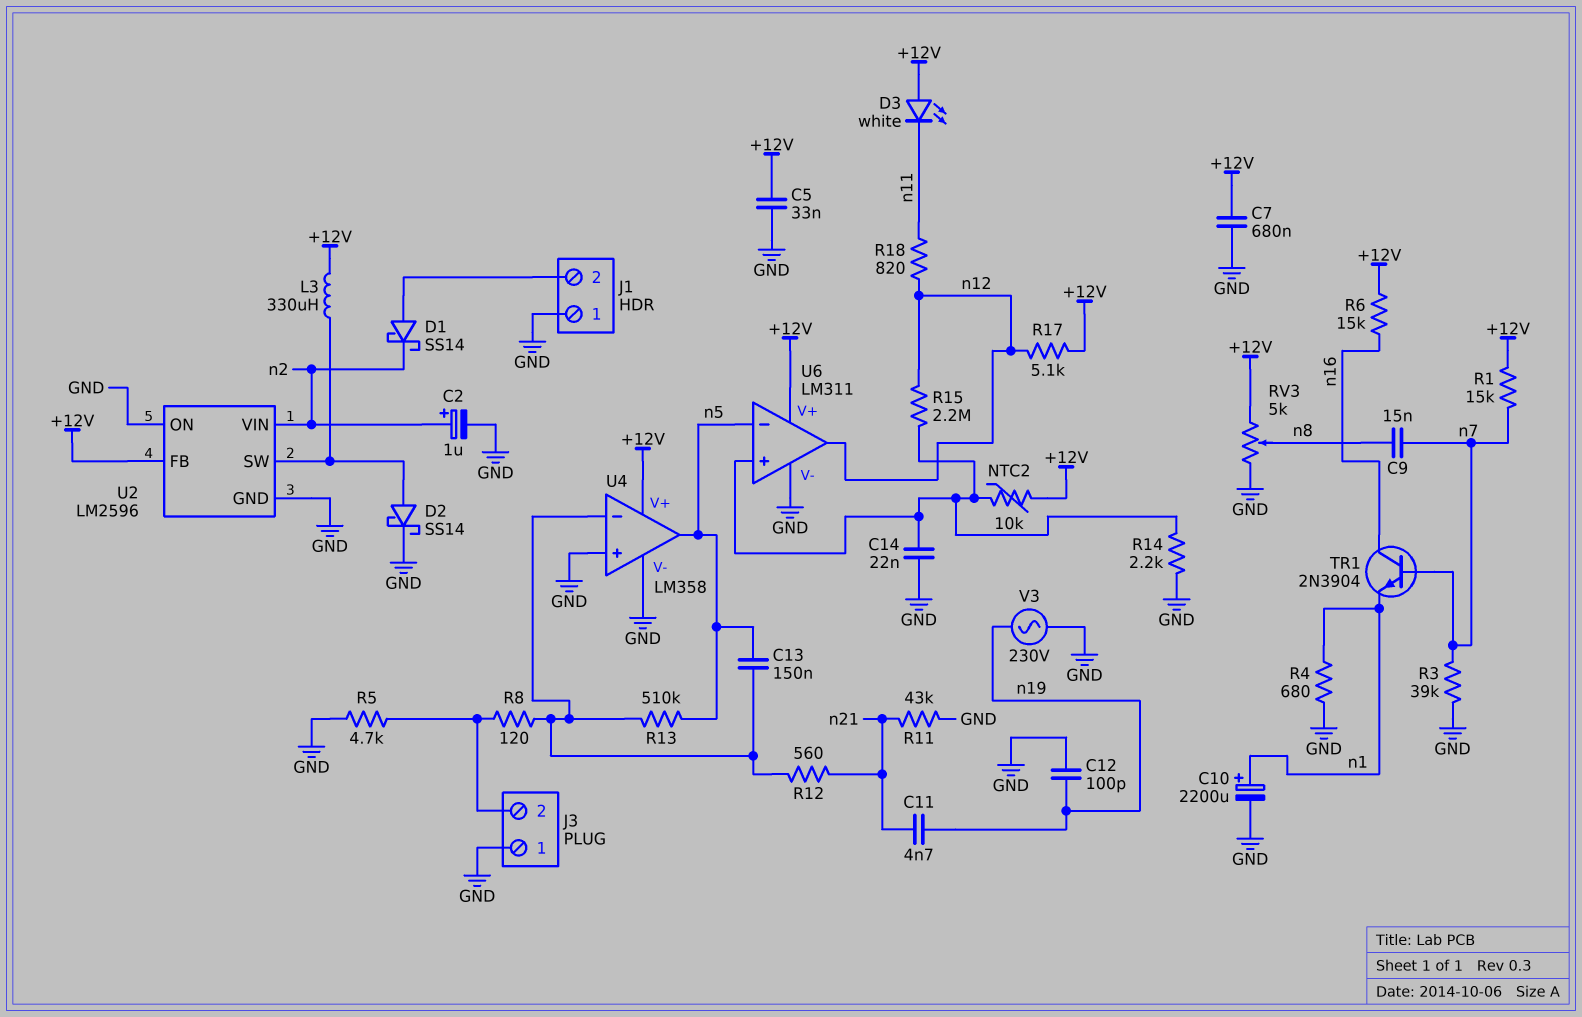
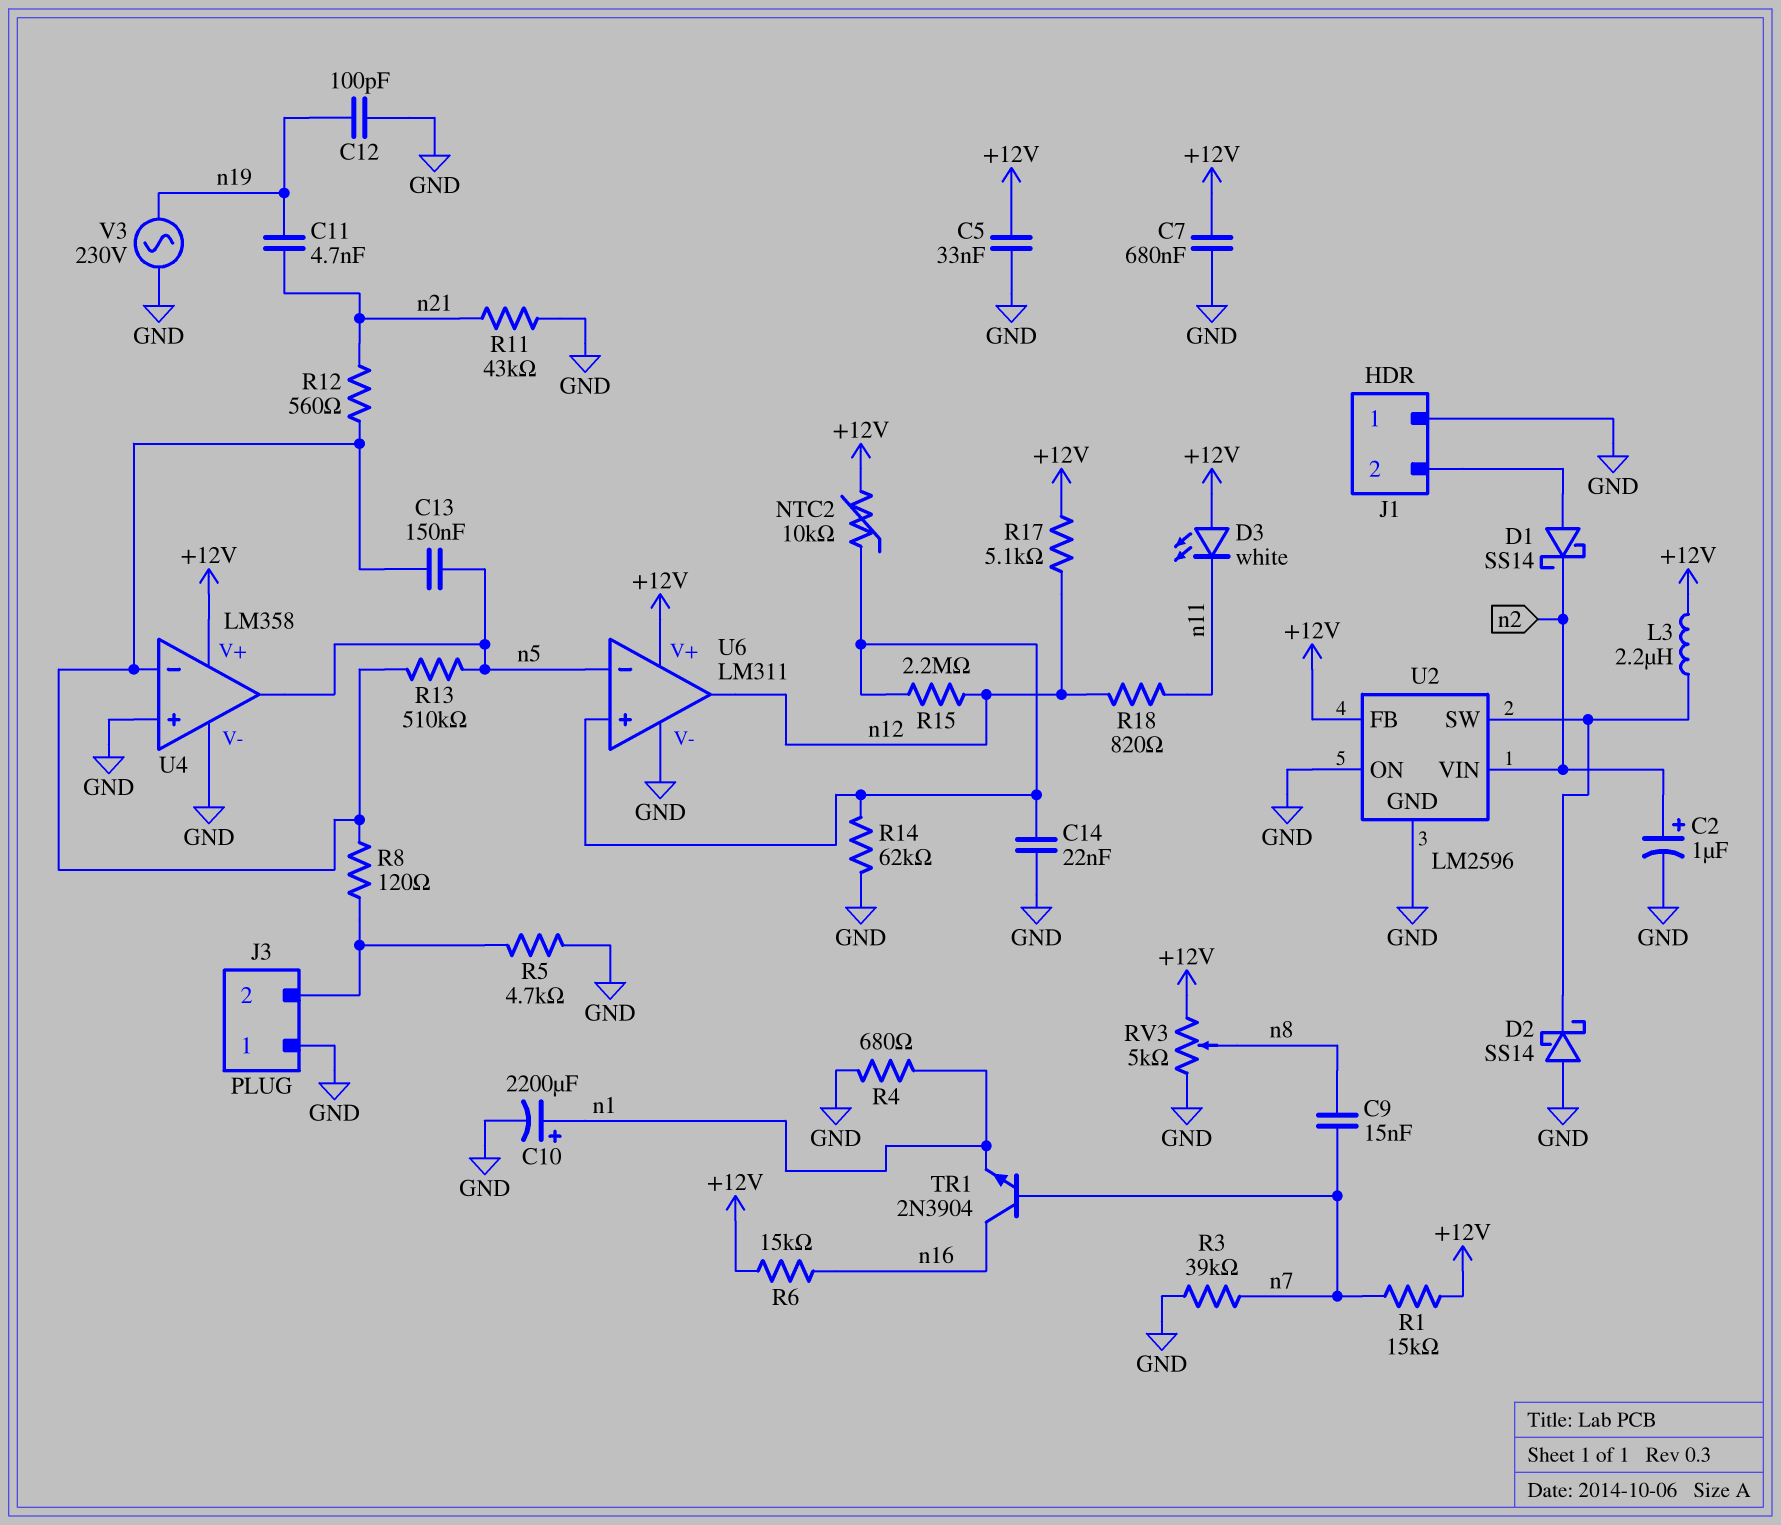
D2: schottky SS14 (A U2/SW, K GND) -> schottky SS14 (A GND, K U2/SW)
L3: 330uH (+12V, U2/SW) -> 2.2uH (+12V, U2/SW)
R14: 2.2k (GND, U6/in+) -> 62k (GND, U6/in+)

